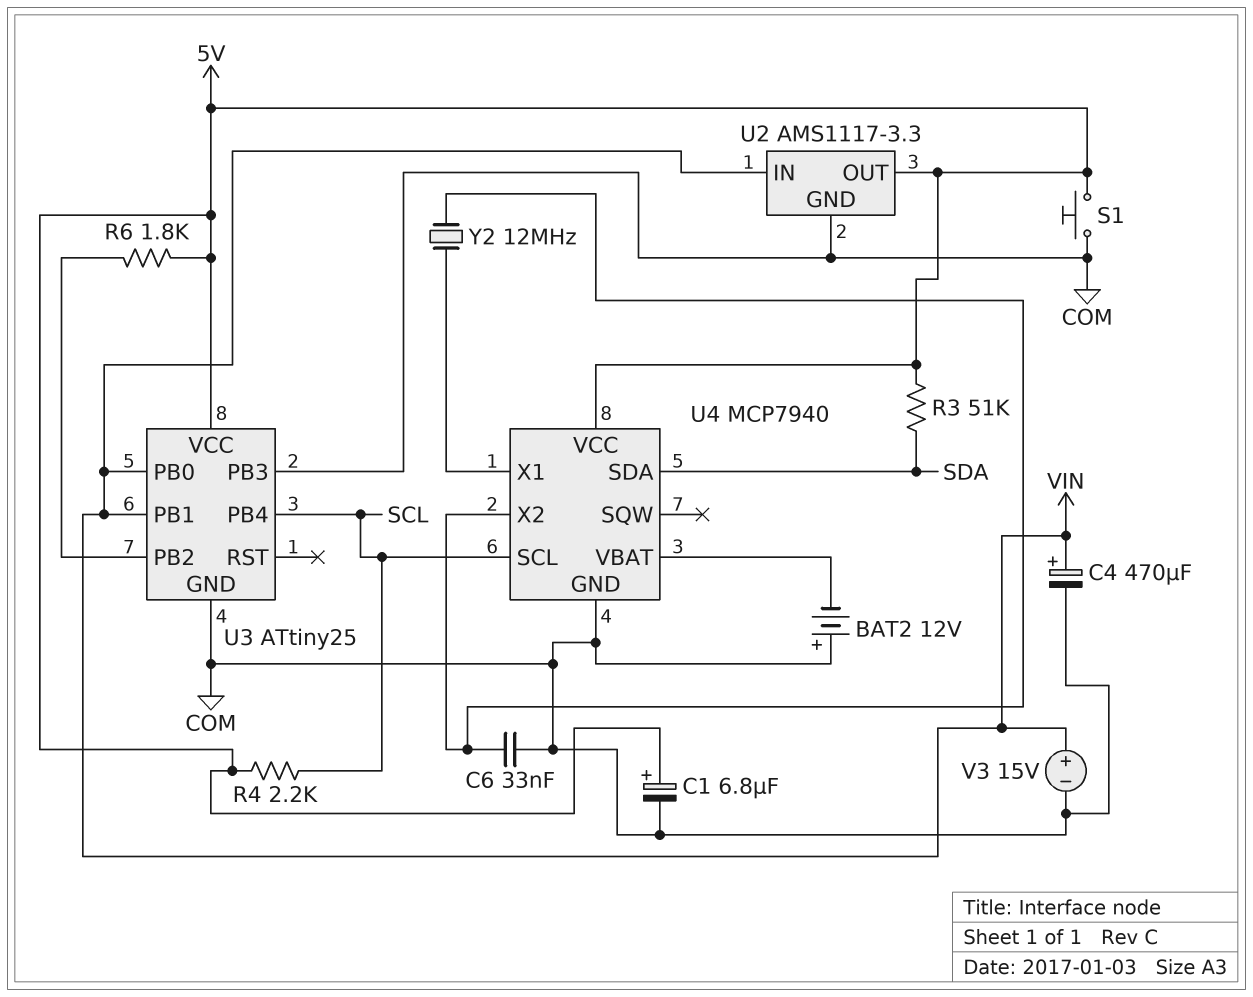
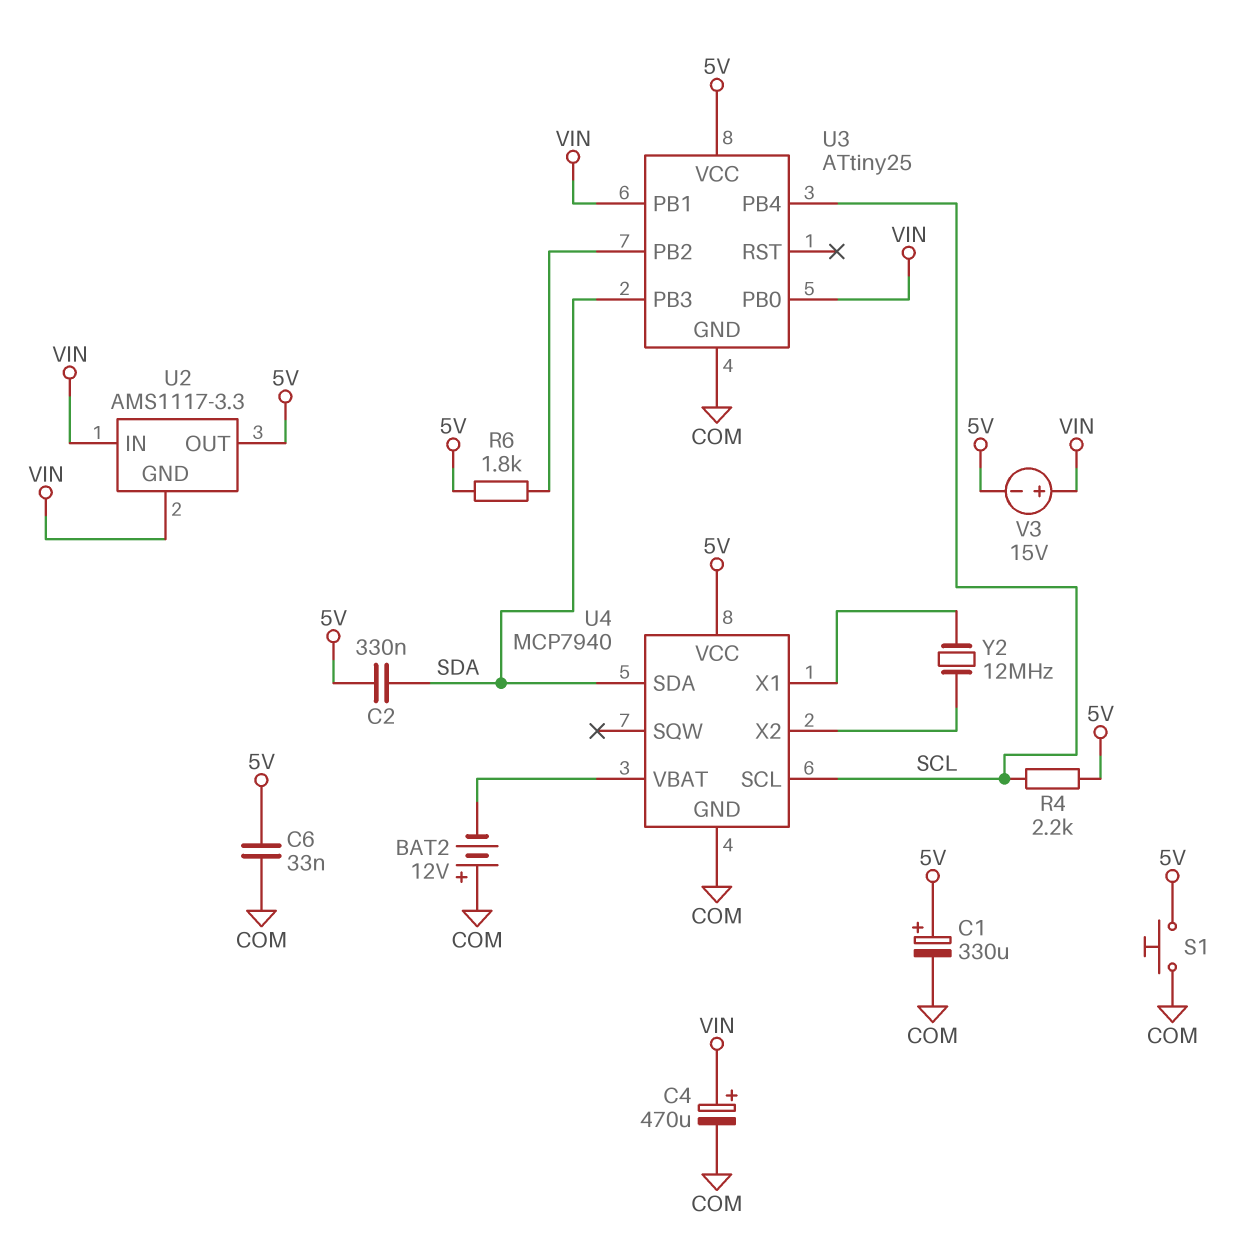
C1: 6.8uF (plus 5V, minus COM) -> 330uF (plus 5V, minus COM)
C2: none -> 330nF (5V, SDA)
C6: 33nF (COM, U4/X2) -> 33nF (5V, COM)
R3: 51k (5V, SDA) -> none
U2 pin GND: COM -> VIN
U3 pin PB3: COM -> SDA
V3: 15V (plus VIN, minus COM) -> 15V (plus VIN, minus 5V)

